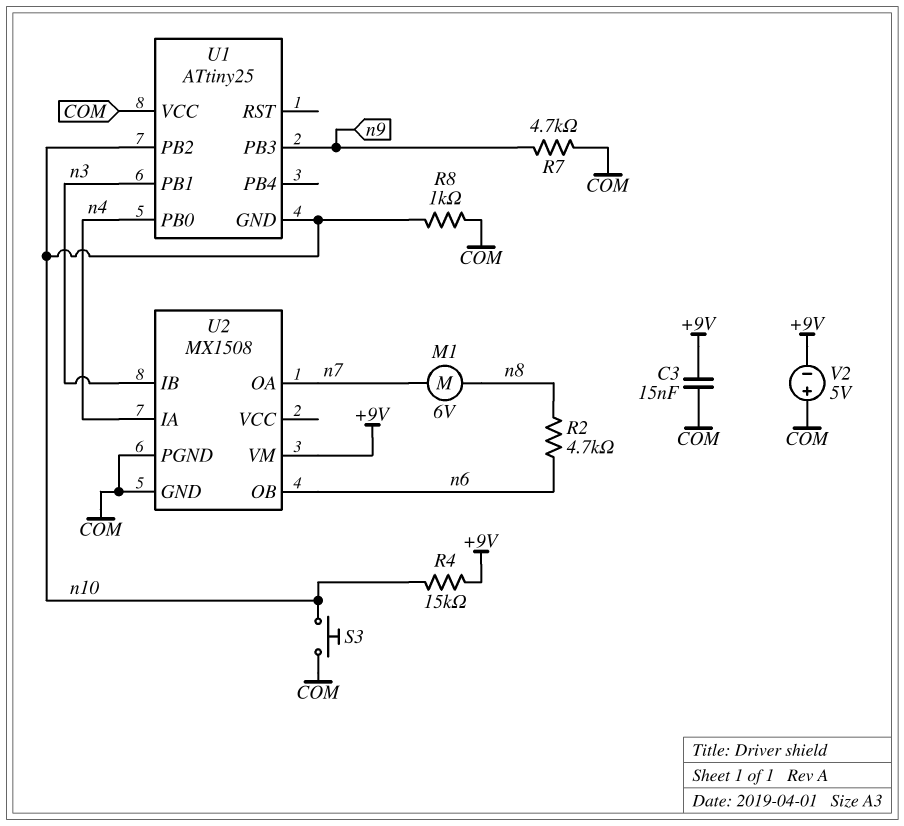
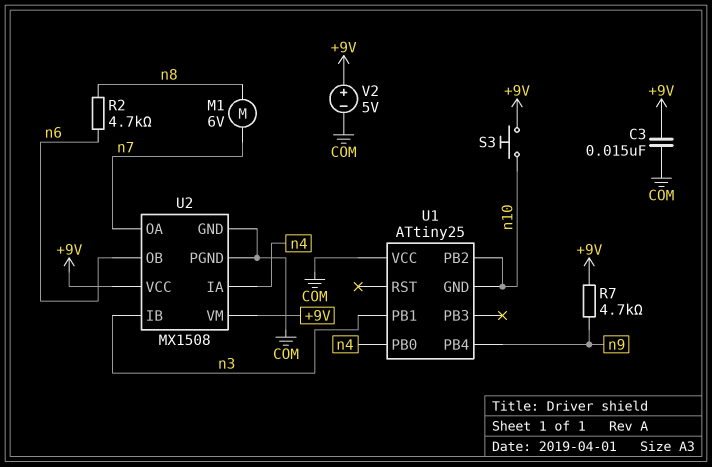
R4: 15k (+9V, n10) -> none
R7: 4.7k (COM, n9) -> 4.7k (+9V, n9)
R8: 1k (COM, n10) -> none
S3: button (COM, n10) -> button (+9V, n10)
U1 pin PB3: n9 -> none
U1 pin PB4: none -> n9
U2 pin VCC: none -> +9V
V2: 5V (plus COM, minus +9V) -> 5V (plus +9V, minus COM)

